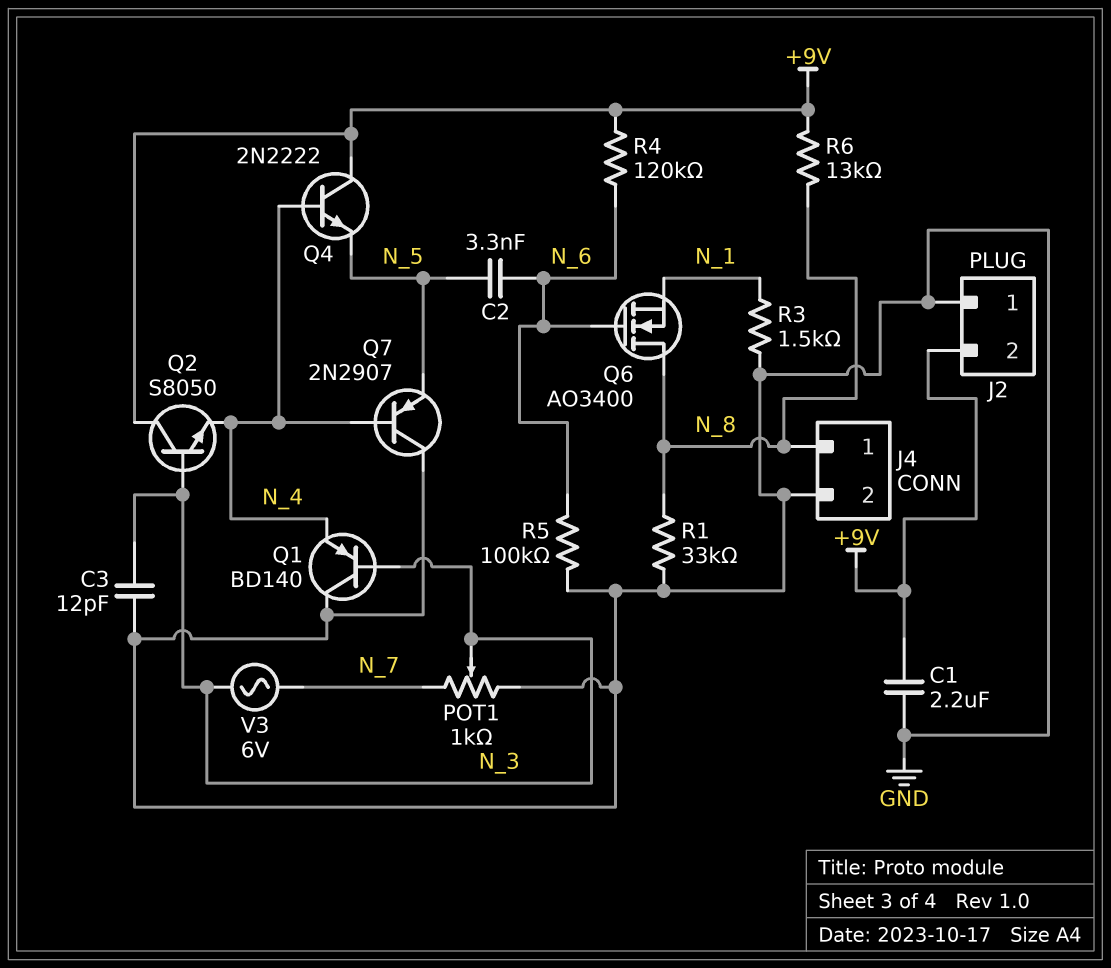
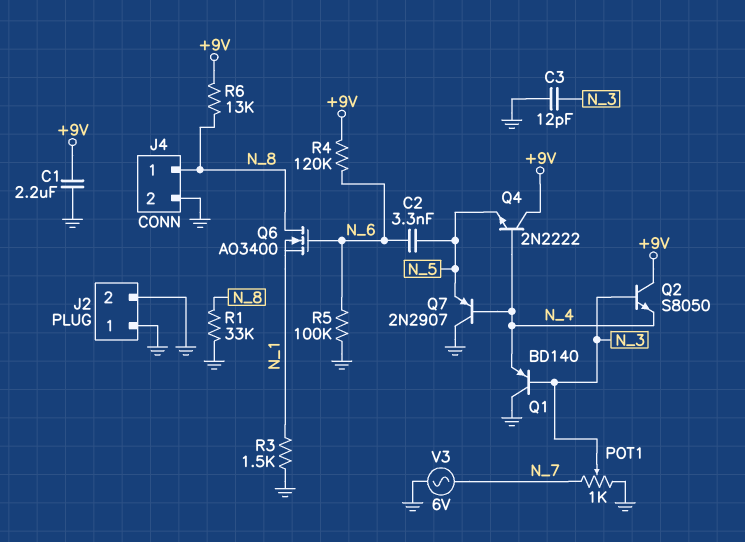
J2 pin 2: +9V -> GND
V3: AC 6V (N_3, N_7) -> AC 6V (GND, N_7)

